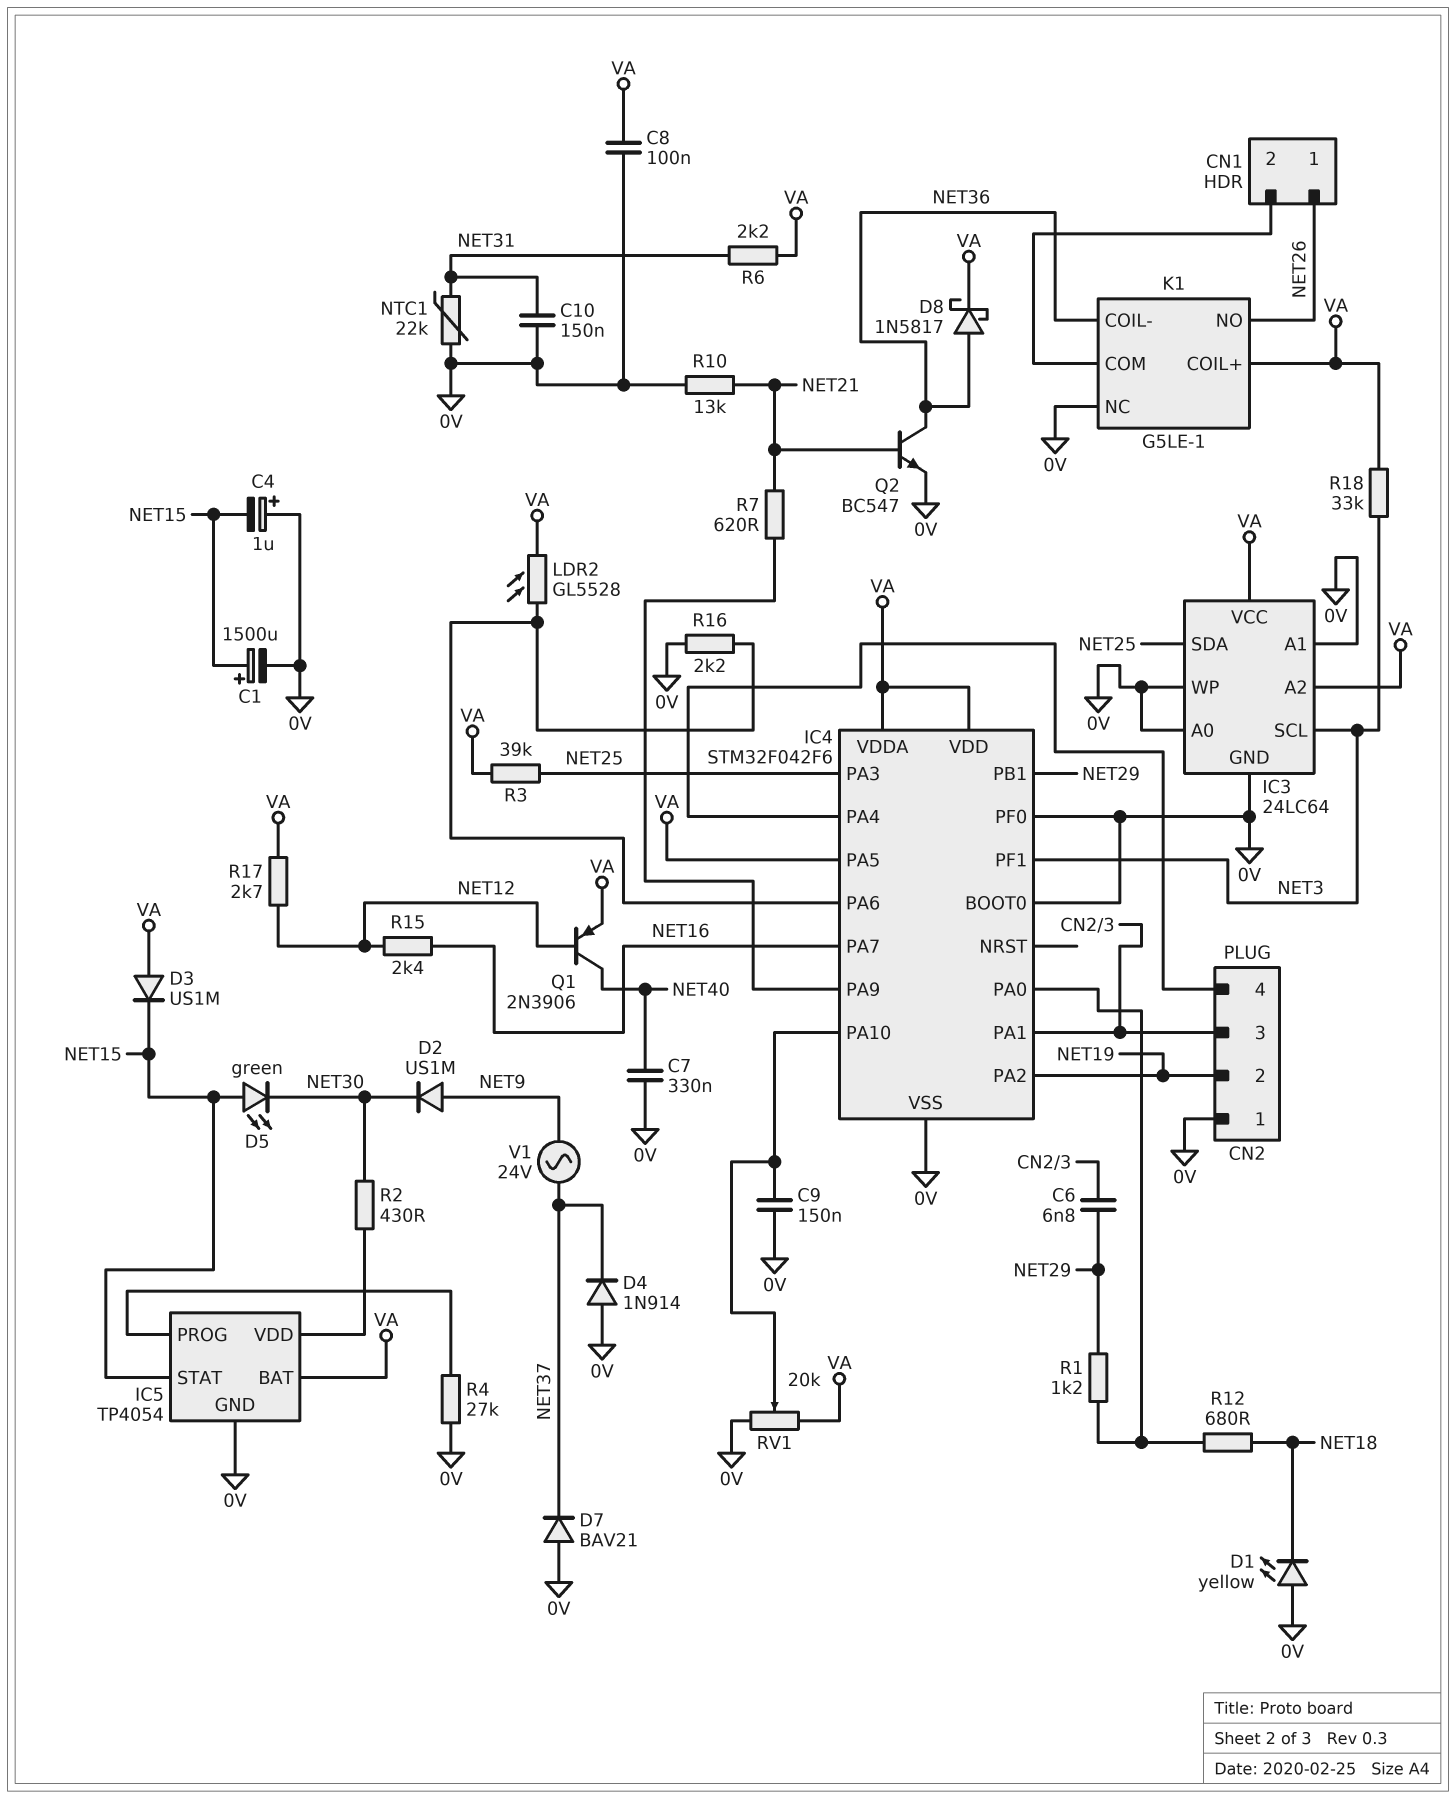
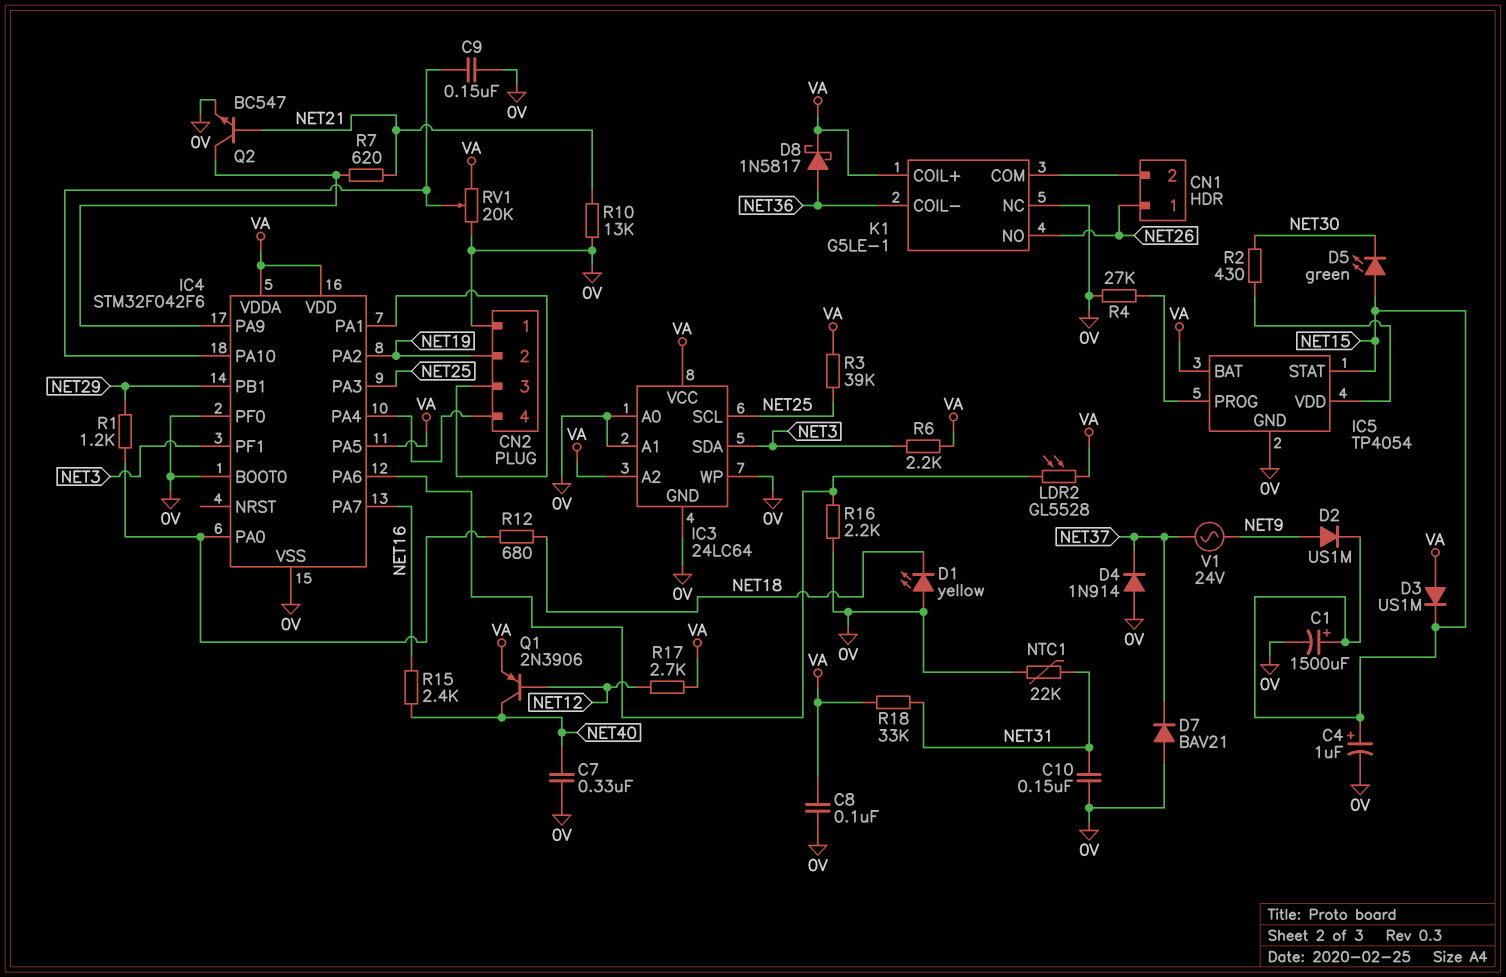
C4: 1uF (plus 0V, minus NET15) -> 1uF (plus NET15, minus 0V)
C6: 6.8nF (CN2/3, NET29) -> none
D2: diode US1M (A NET9, K NET30) -> diode US1M (A NET9, K NET15)
IC3 pin SCL: NET3 -> NET25
IC3 pin SDA: NET25 -> NET3
Q2: NPN BC547 (B NET21, C NET36, E 0V) -> NPN BC547 (B NET21, C IC4/PA9, E 0V)
R6: 2.2k (NET31, VA) -> 2.2k (NET3, VA)
R15: 2.4k (NET12, NET16) -> 2.4k (NET16, NET40)
R18: 33k (NET3, VA) -> 33k (NET31, VA)

